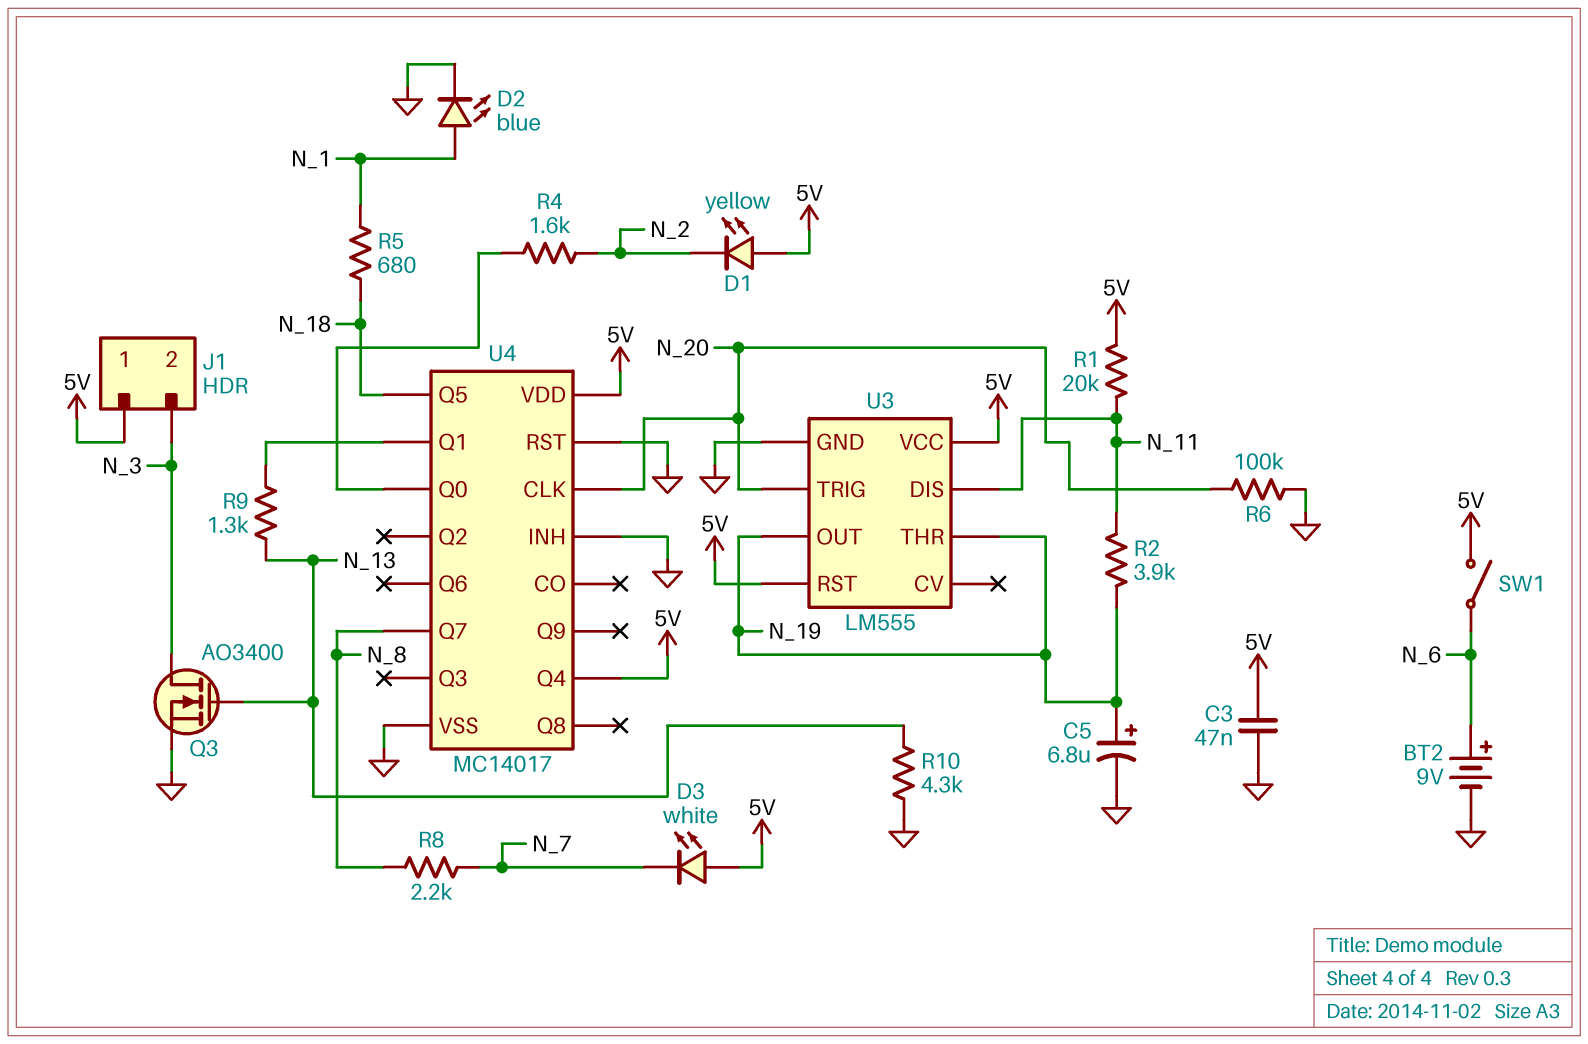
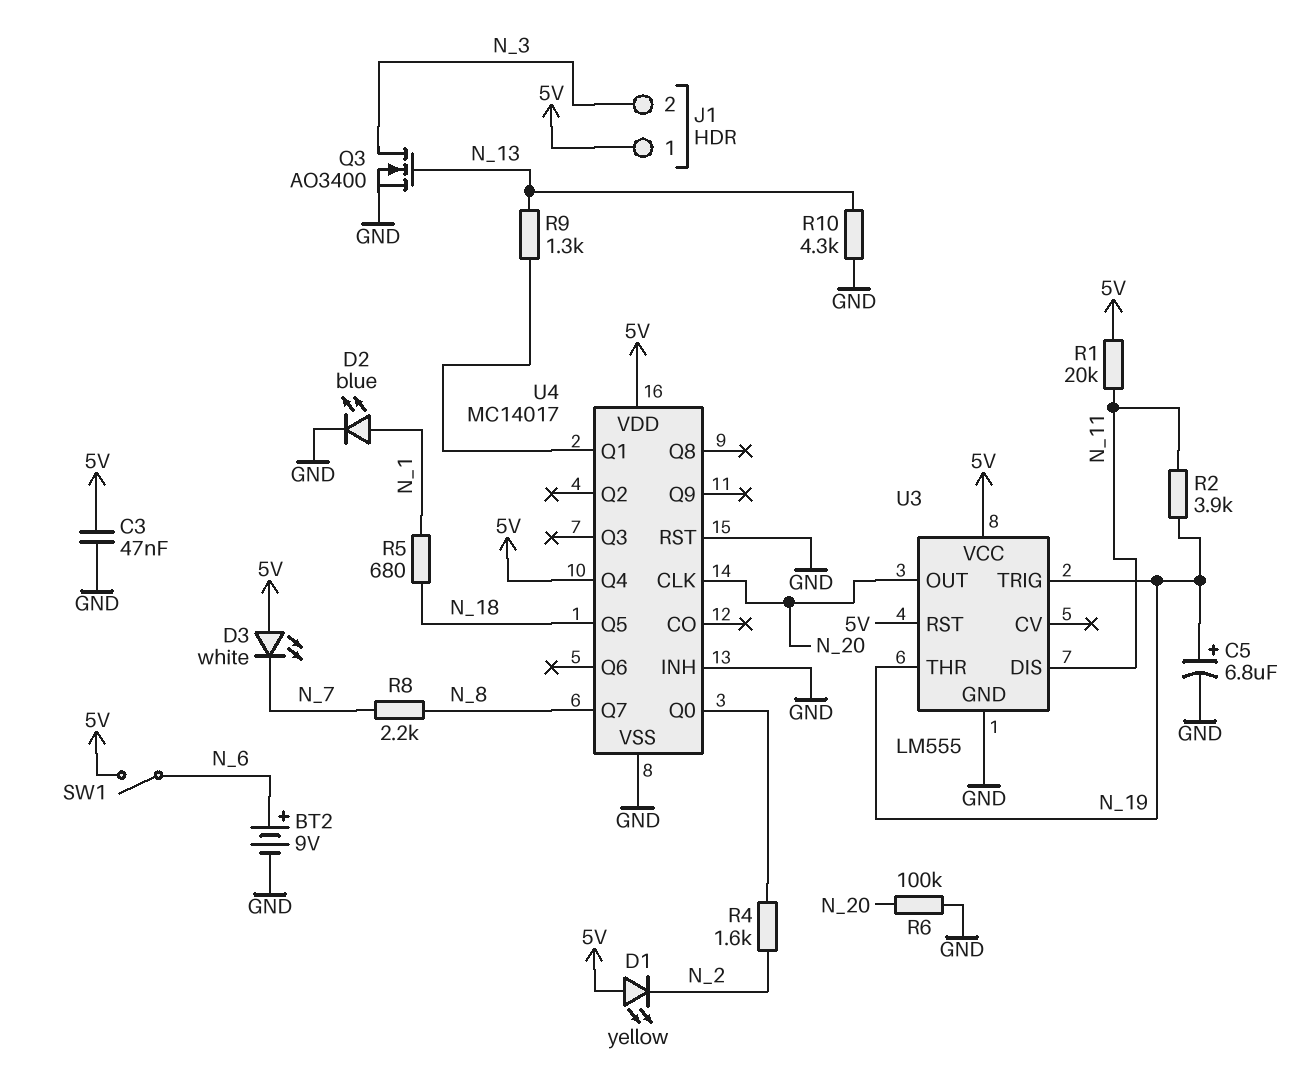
U3 pin OUT: N_19 -> N_20
U3 pin TRIG: N_20 -> N_19

